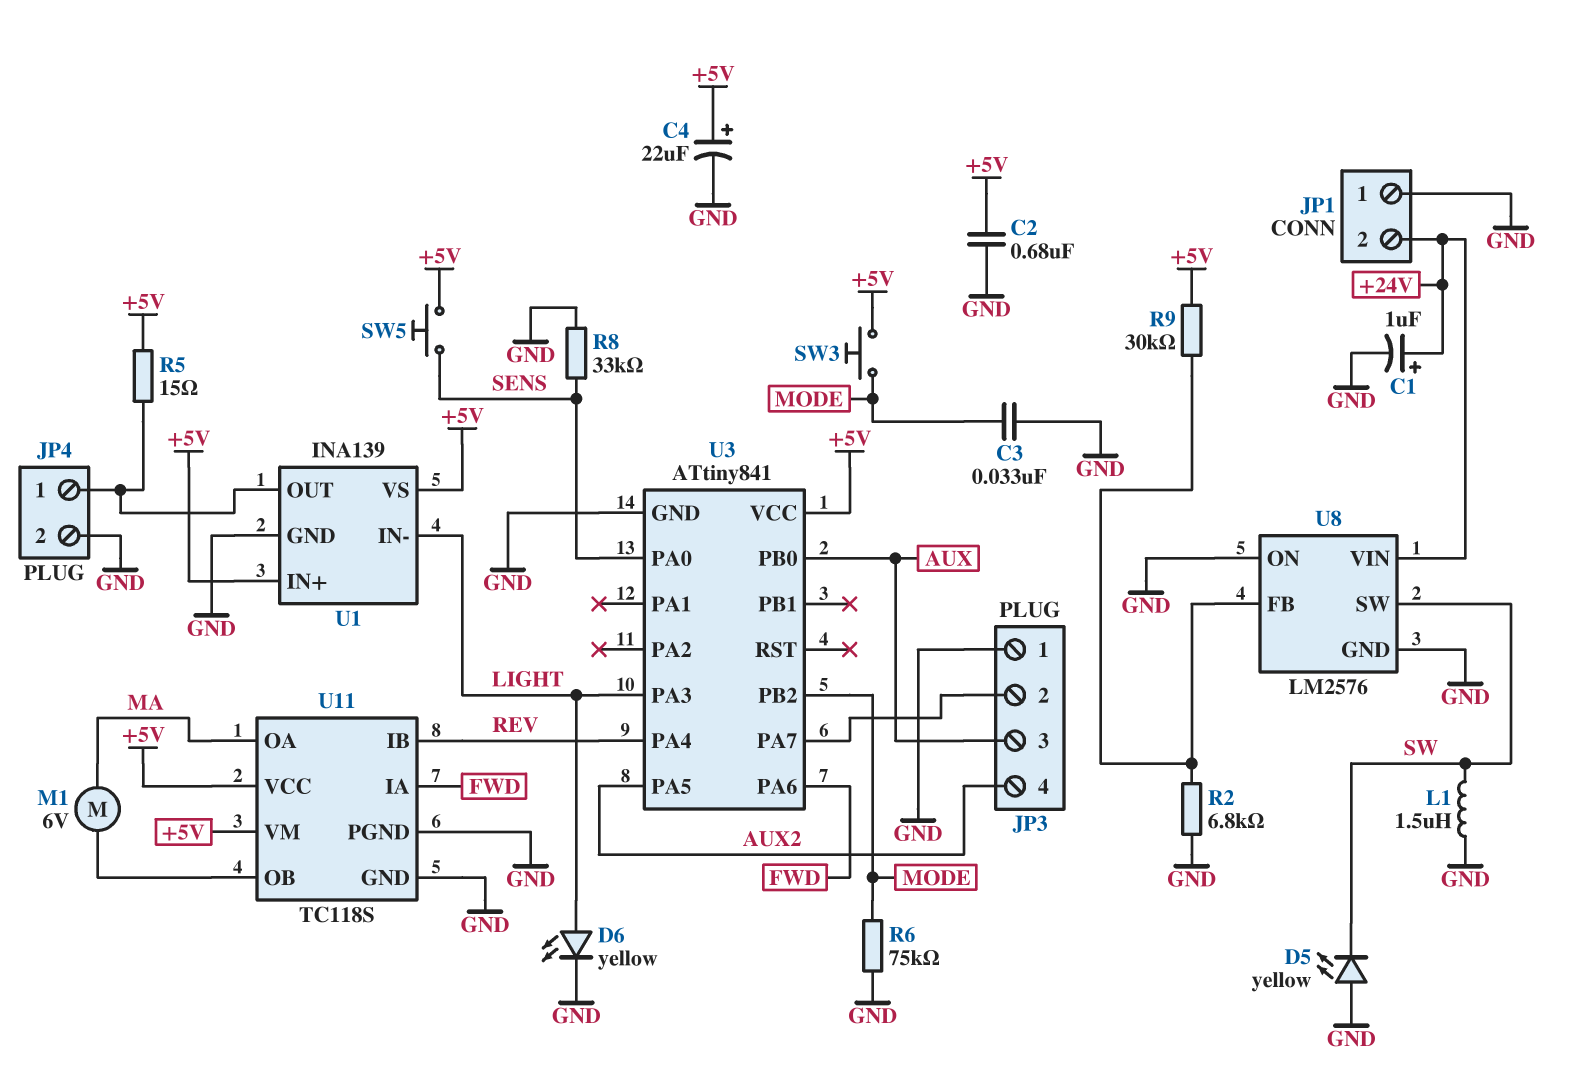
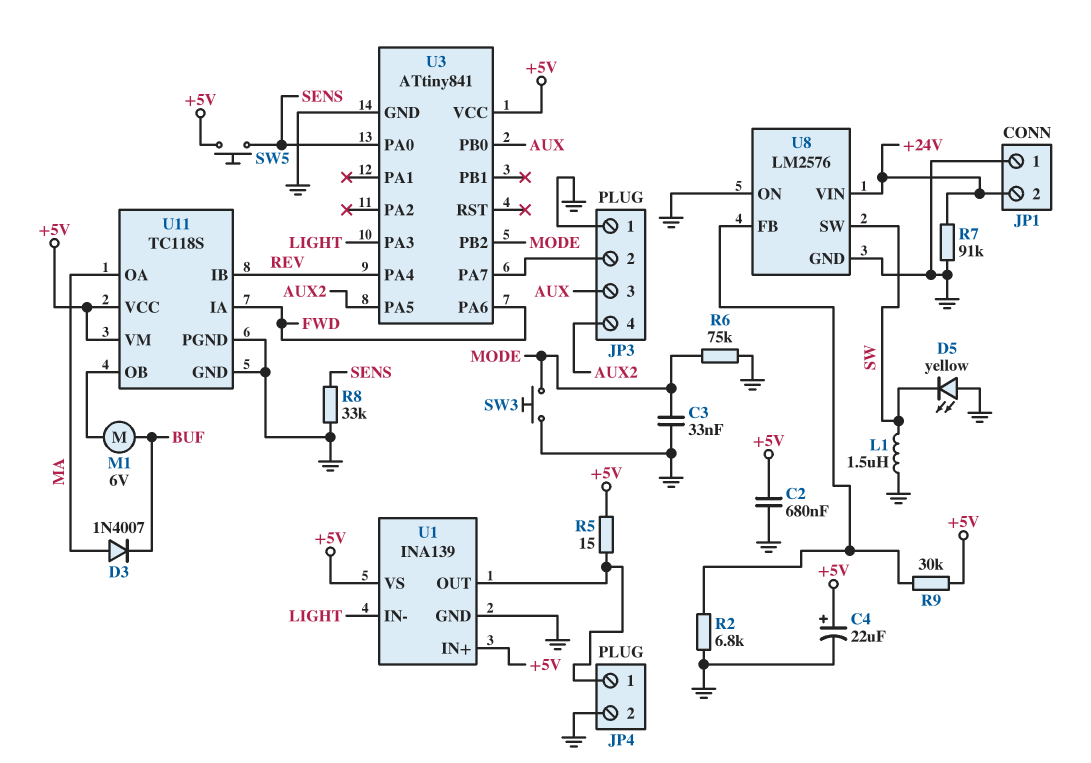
C1: 1uF (plus +24V, minus GND) -> none
D3: none -> diode 1N4007 (A MA, K BUF)
D6: LED yellow (A LIGHT, K GND) -> none
M1: motor 6V (MA, U11/OB) -> motor 6V (BUF, U11/OB)
R7: none -> 91k (+24V, GND)
SW3: button (+5V, MODE) -> button (GND, MODE)

